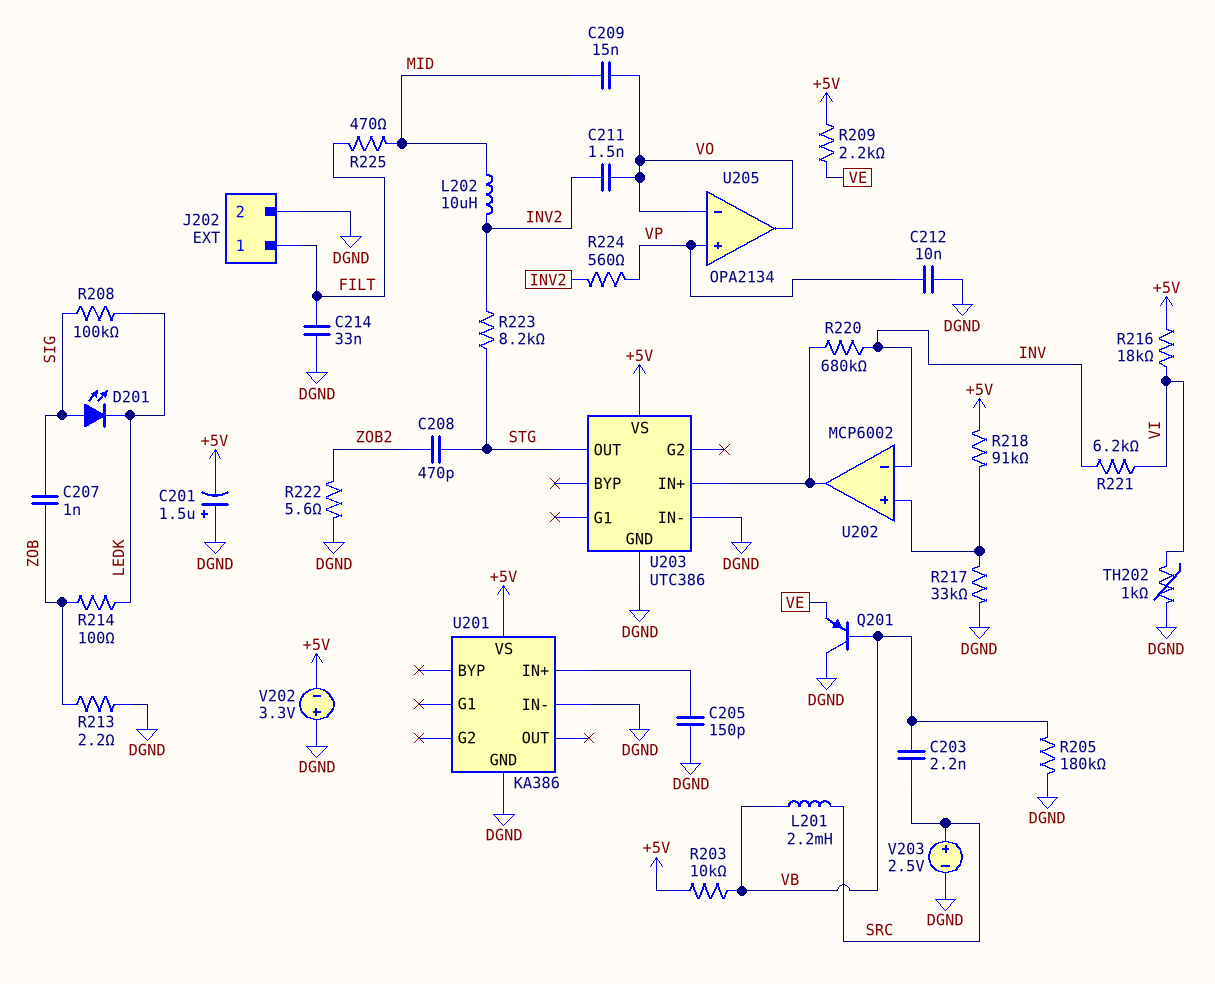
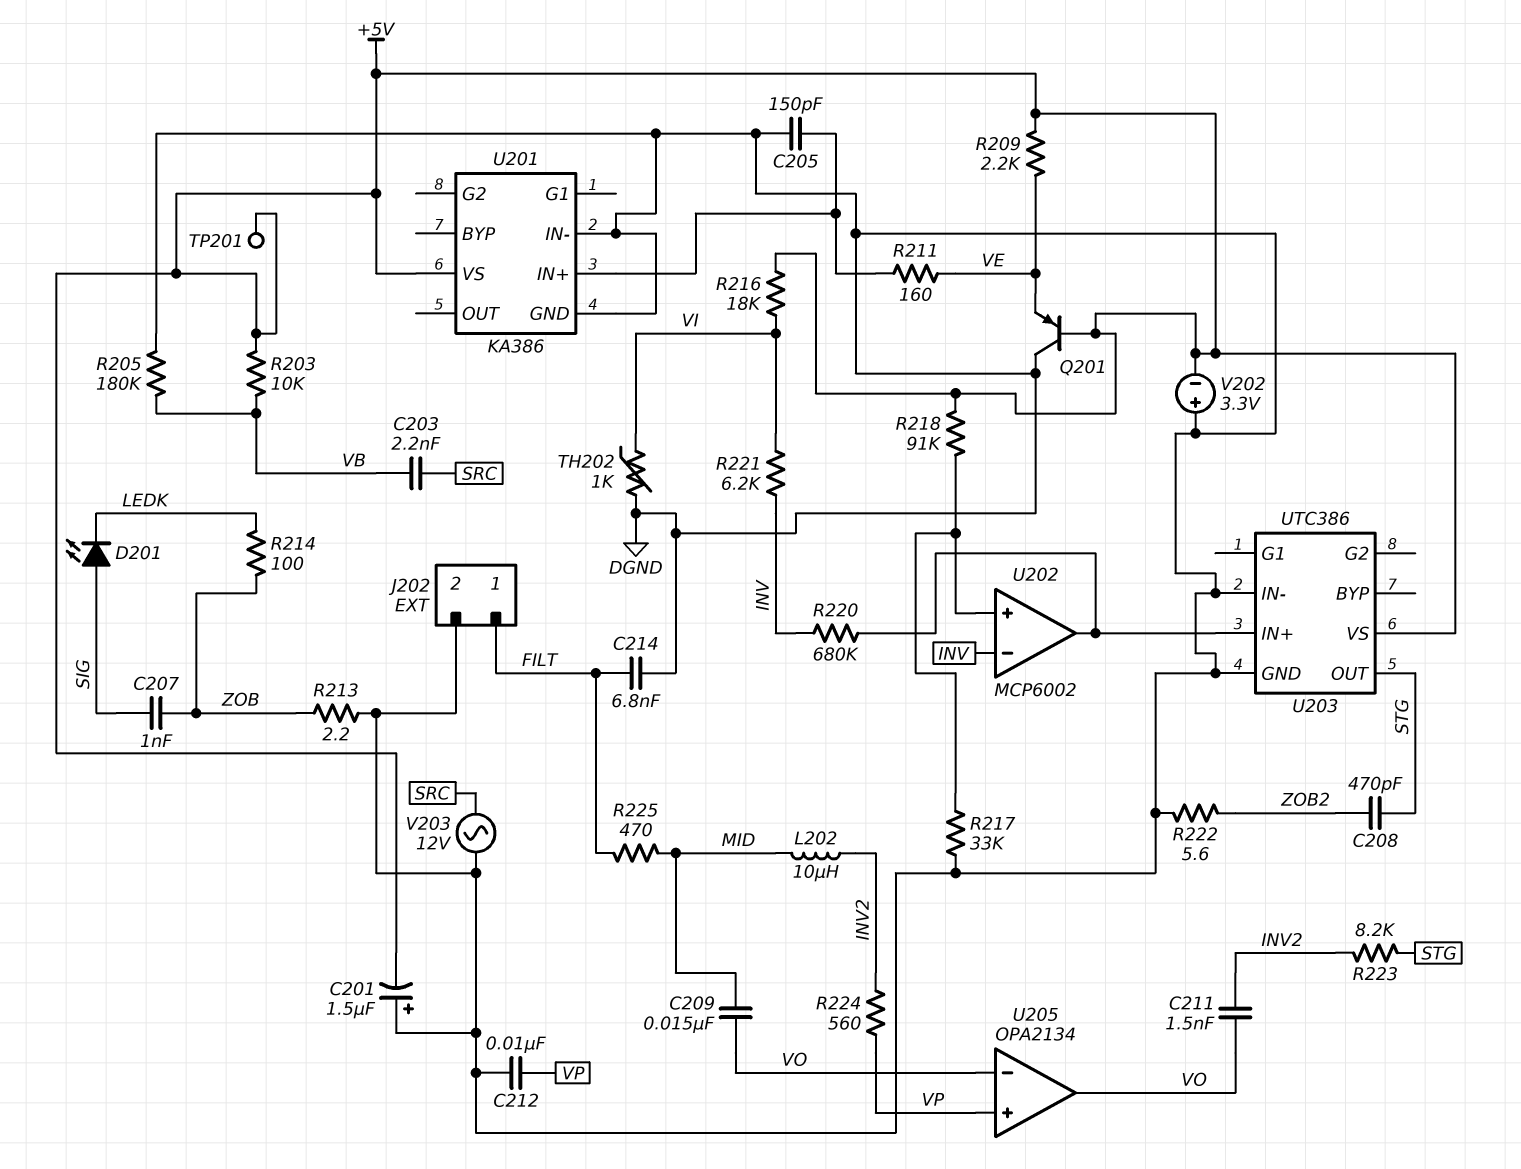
C214: 33nF (DGND, FILT) -> 6.8nF (DGND, FILT)
L201: 2.2mH (SRC, VB) -> none
Q201: PNP (B VB, C DGND, E VE) -> PNP (B +5V, C DGND, E VE)
R208: 100k (LEDK, SIG) -> none
R211: none -> 160 (U201/IN+, VE)
TP201: none -> test point (+5V)
V203: 2.5V (plus SRC, minus DGND) -> AC 12V (DGND, SRC)

